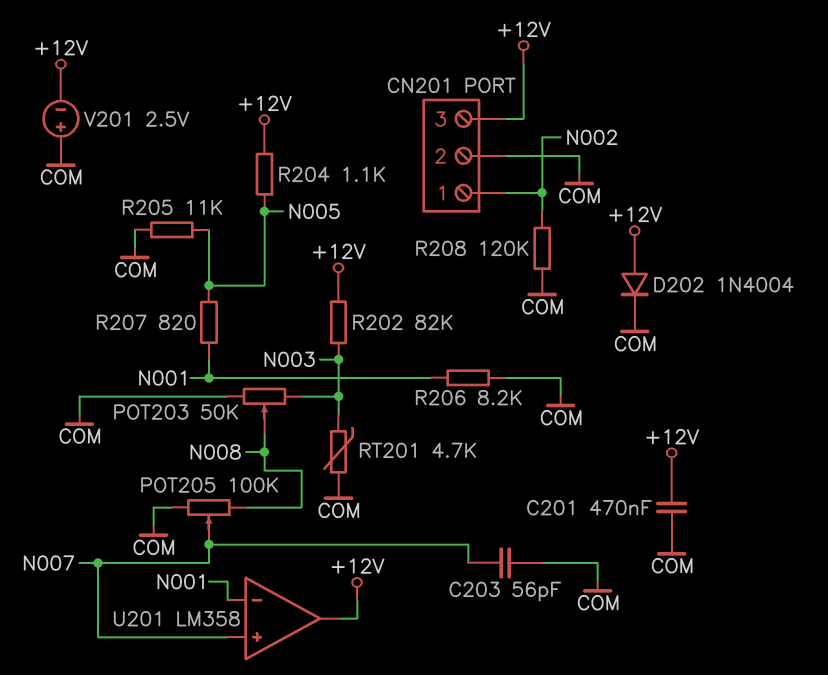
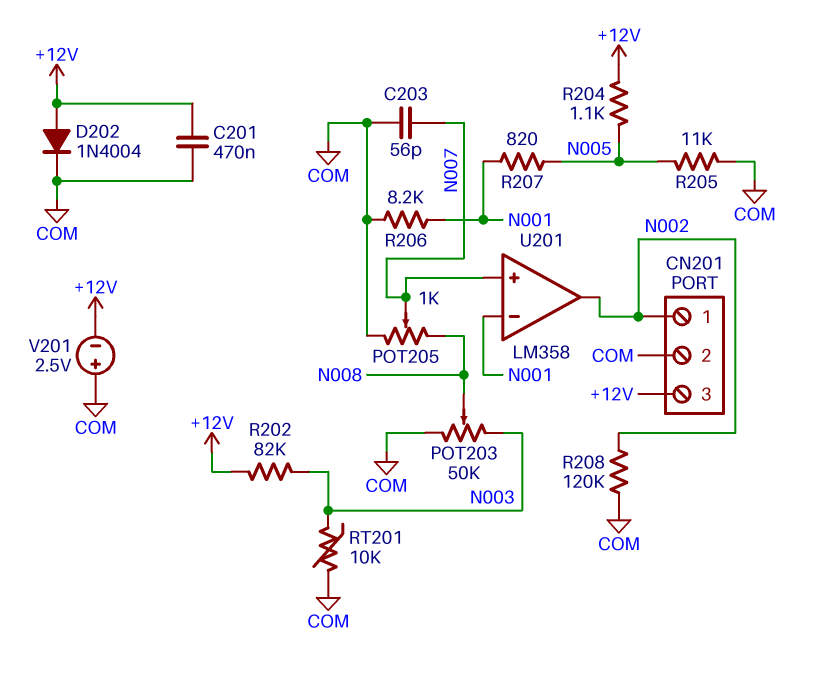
POT205: 100k (COM, N008, wiper N007) -> 1k (COM, N008, wiper N007)
RT201: 4.7k (COM, N003) -> 10k (COM, N003)
U201 pin out: +12V -> N002

